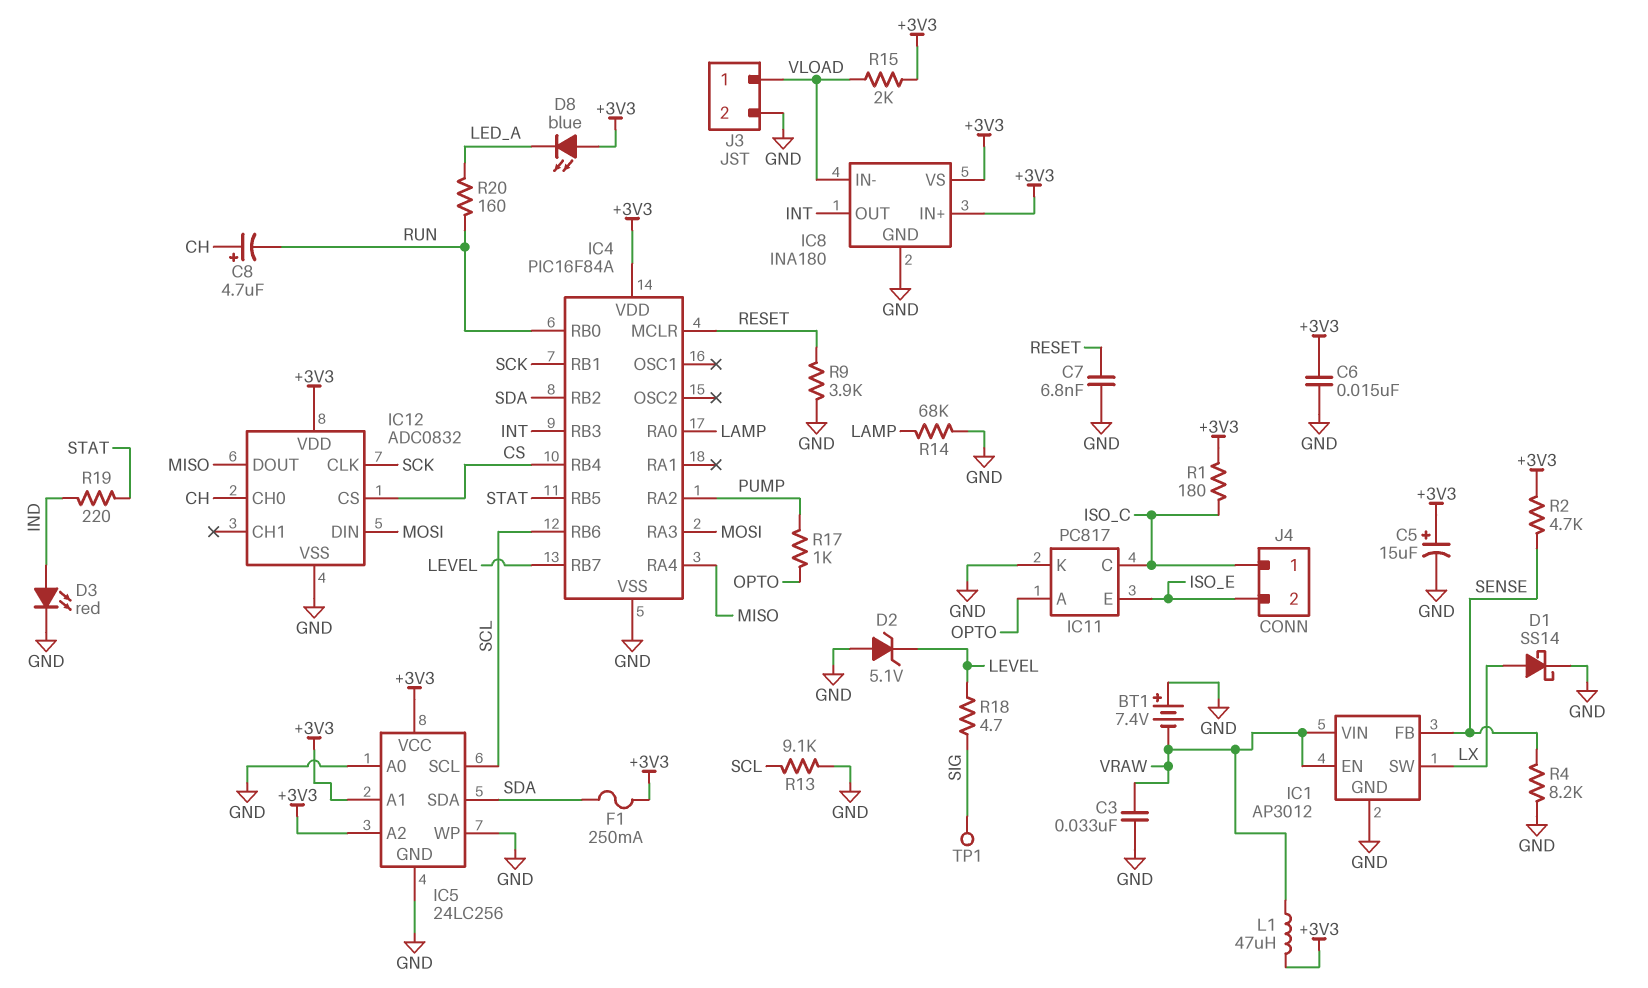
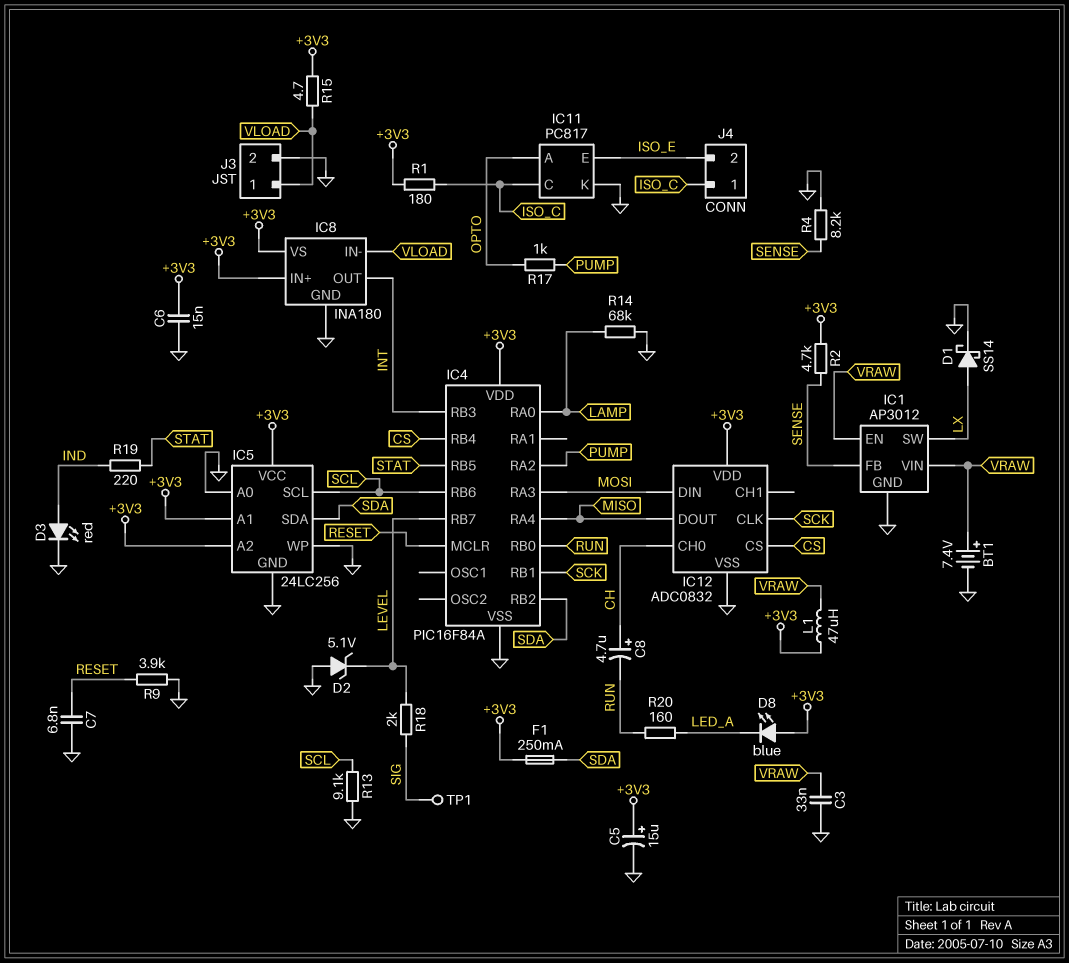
BT1: 7.4V (plus GND, minus VRAW) -> 7.4V (plus VRAW, minus GND)
R15: 2k (+3V3, VLOAD) -> 4.7 (+3V3, VLOAD)
R18: 4.7 (LEVEL, SIG) -> 2k (LEVEL, SIG)

